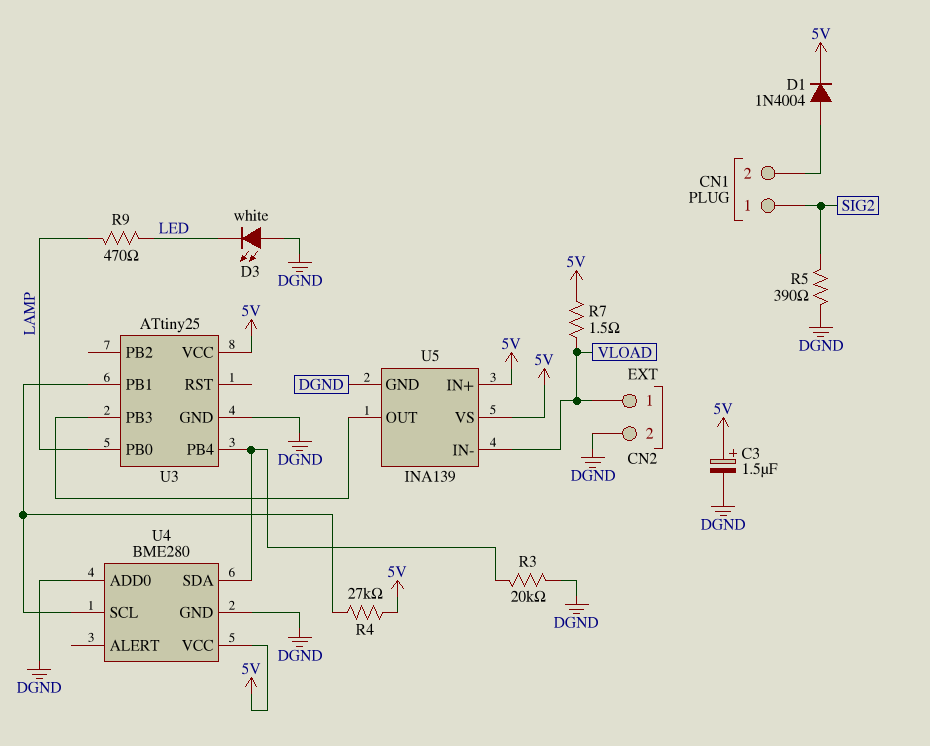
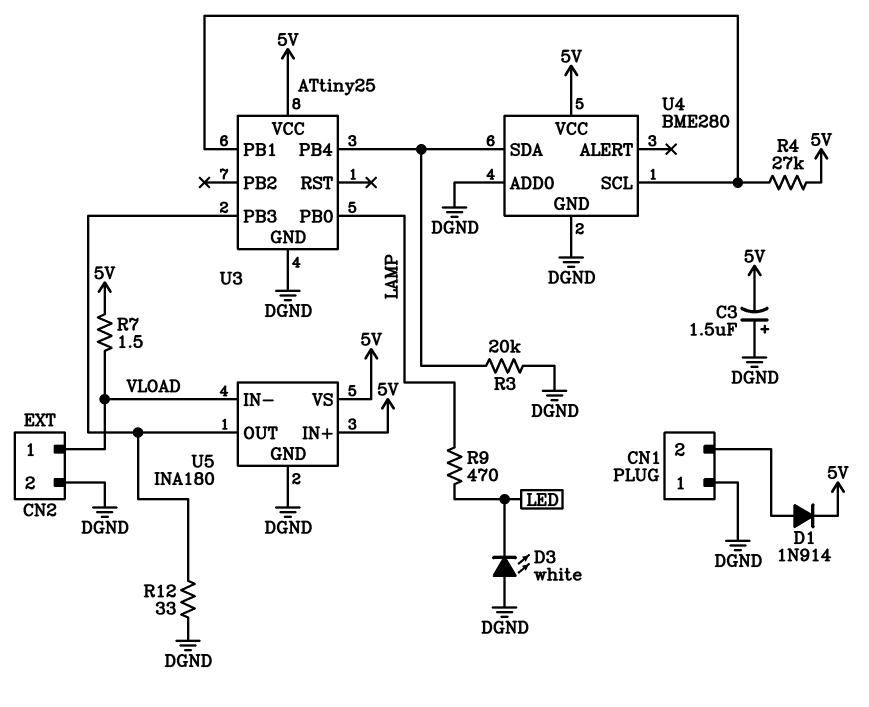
C3: 1.5uF (plus 5V, minus DGND) -> 1.5uF (plus DGND, minus 5V)
CN1 pin 1: SIG2 -> DGND
D1: diode 1N4004 (A CN1/2, K 5V) -> diode 1N914 (A CN1/2, K 5V)
R5: 390 (DGND, SIG2) -> none
R12: none -> 33 (DGND, U3/PB3)
U5: INA139 -> INA180

